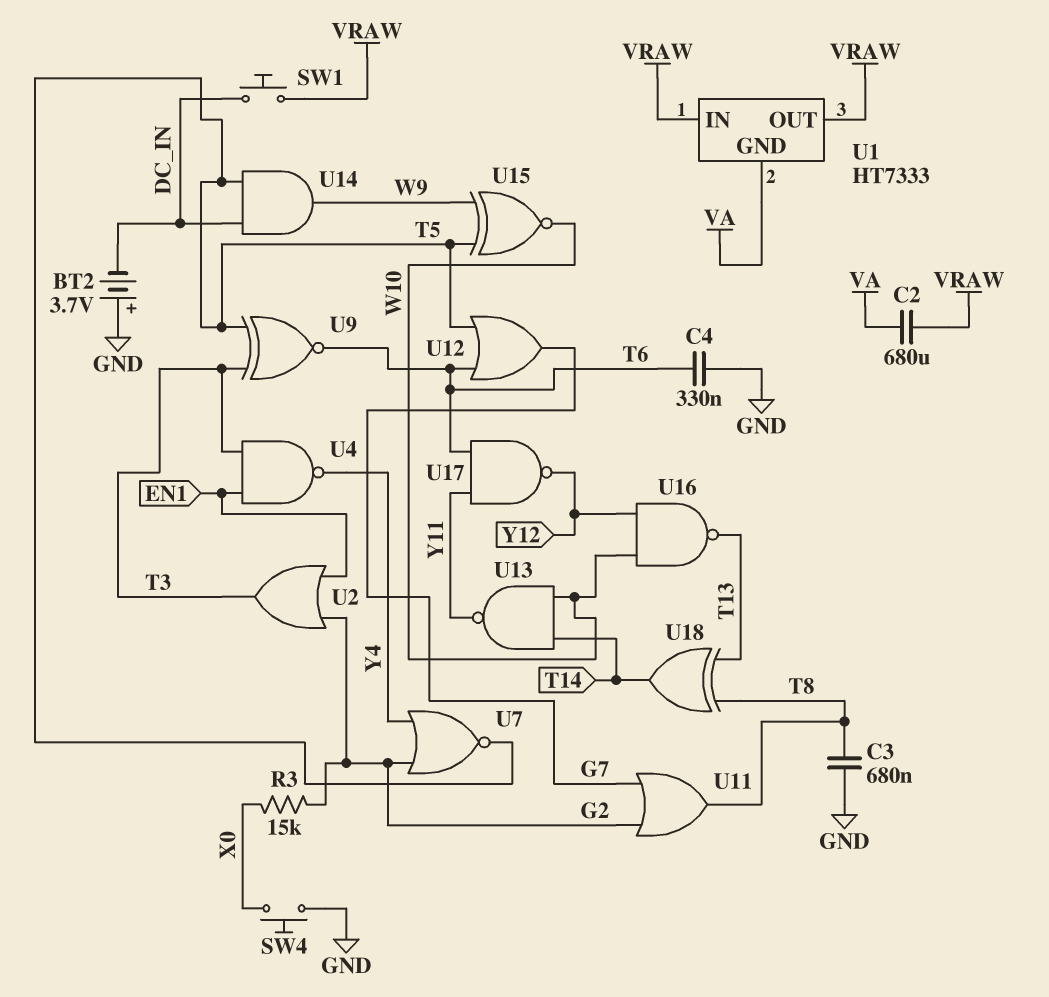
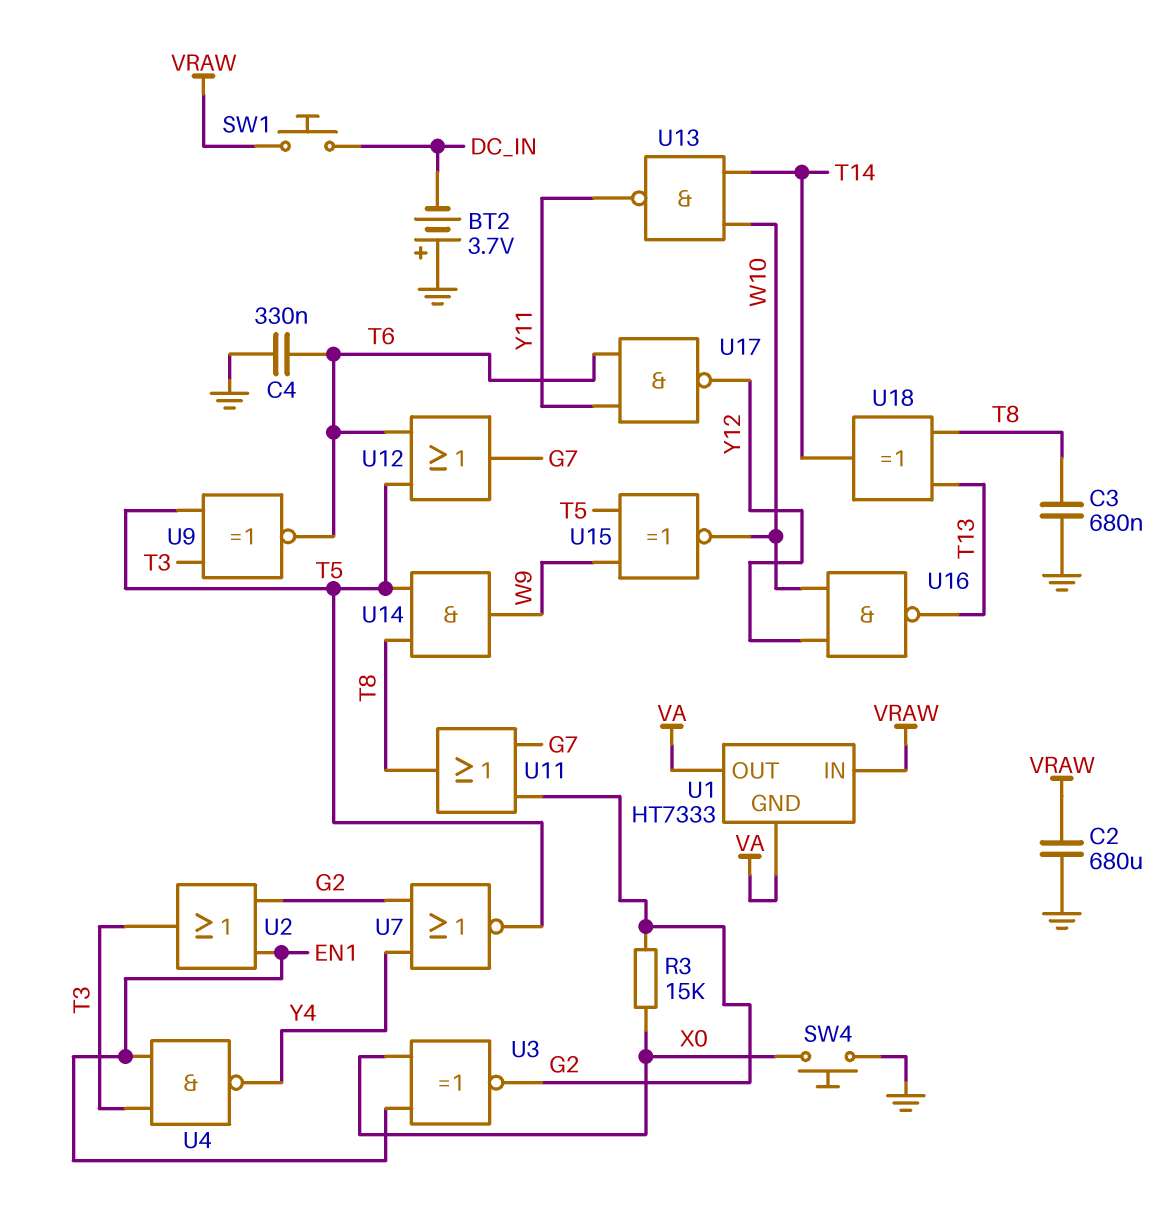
C2: 680uF (VA, VRAW) -> 680uF (GND, VRAW)
U1 pin OUT: VRAW -> VA
U3: none -> XNOR (in EN1, in X0, out G2)
U14: AND (in DC_IN, in T5, out W9) -> AND (in T5, in T8, out W9)

